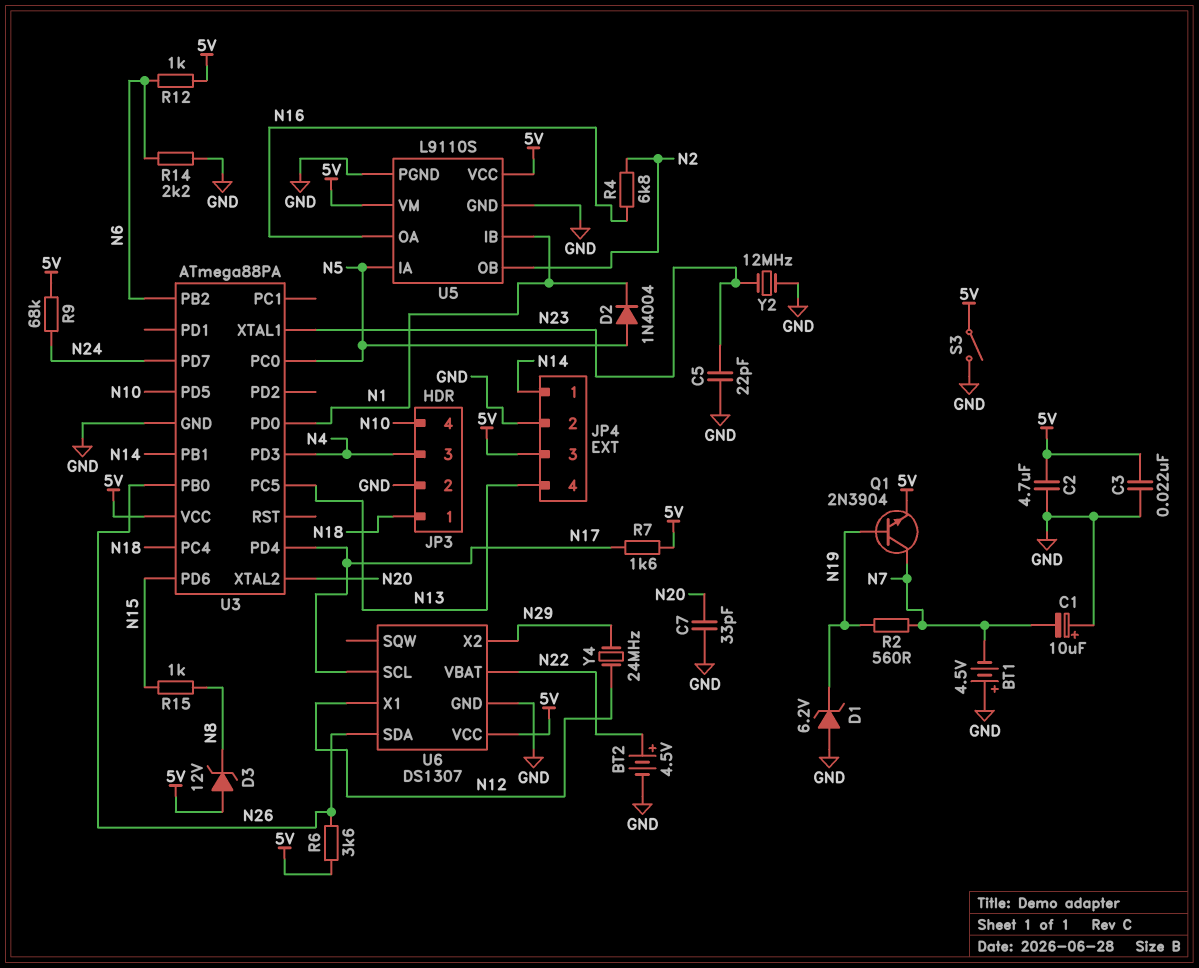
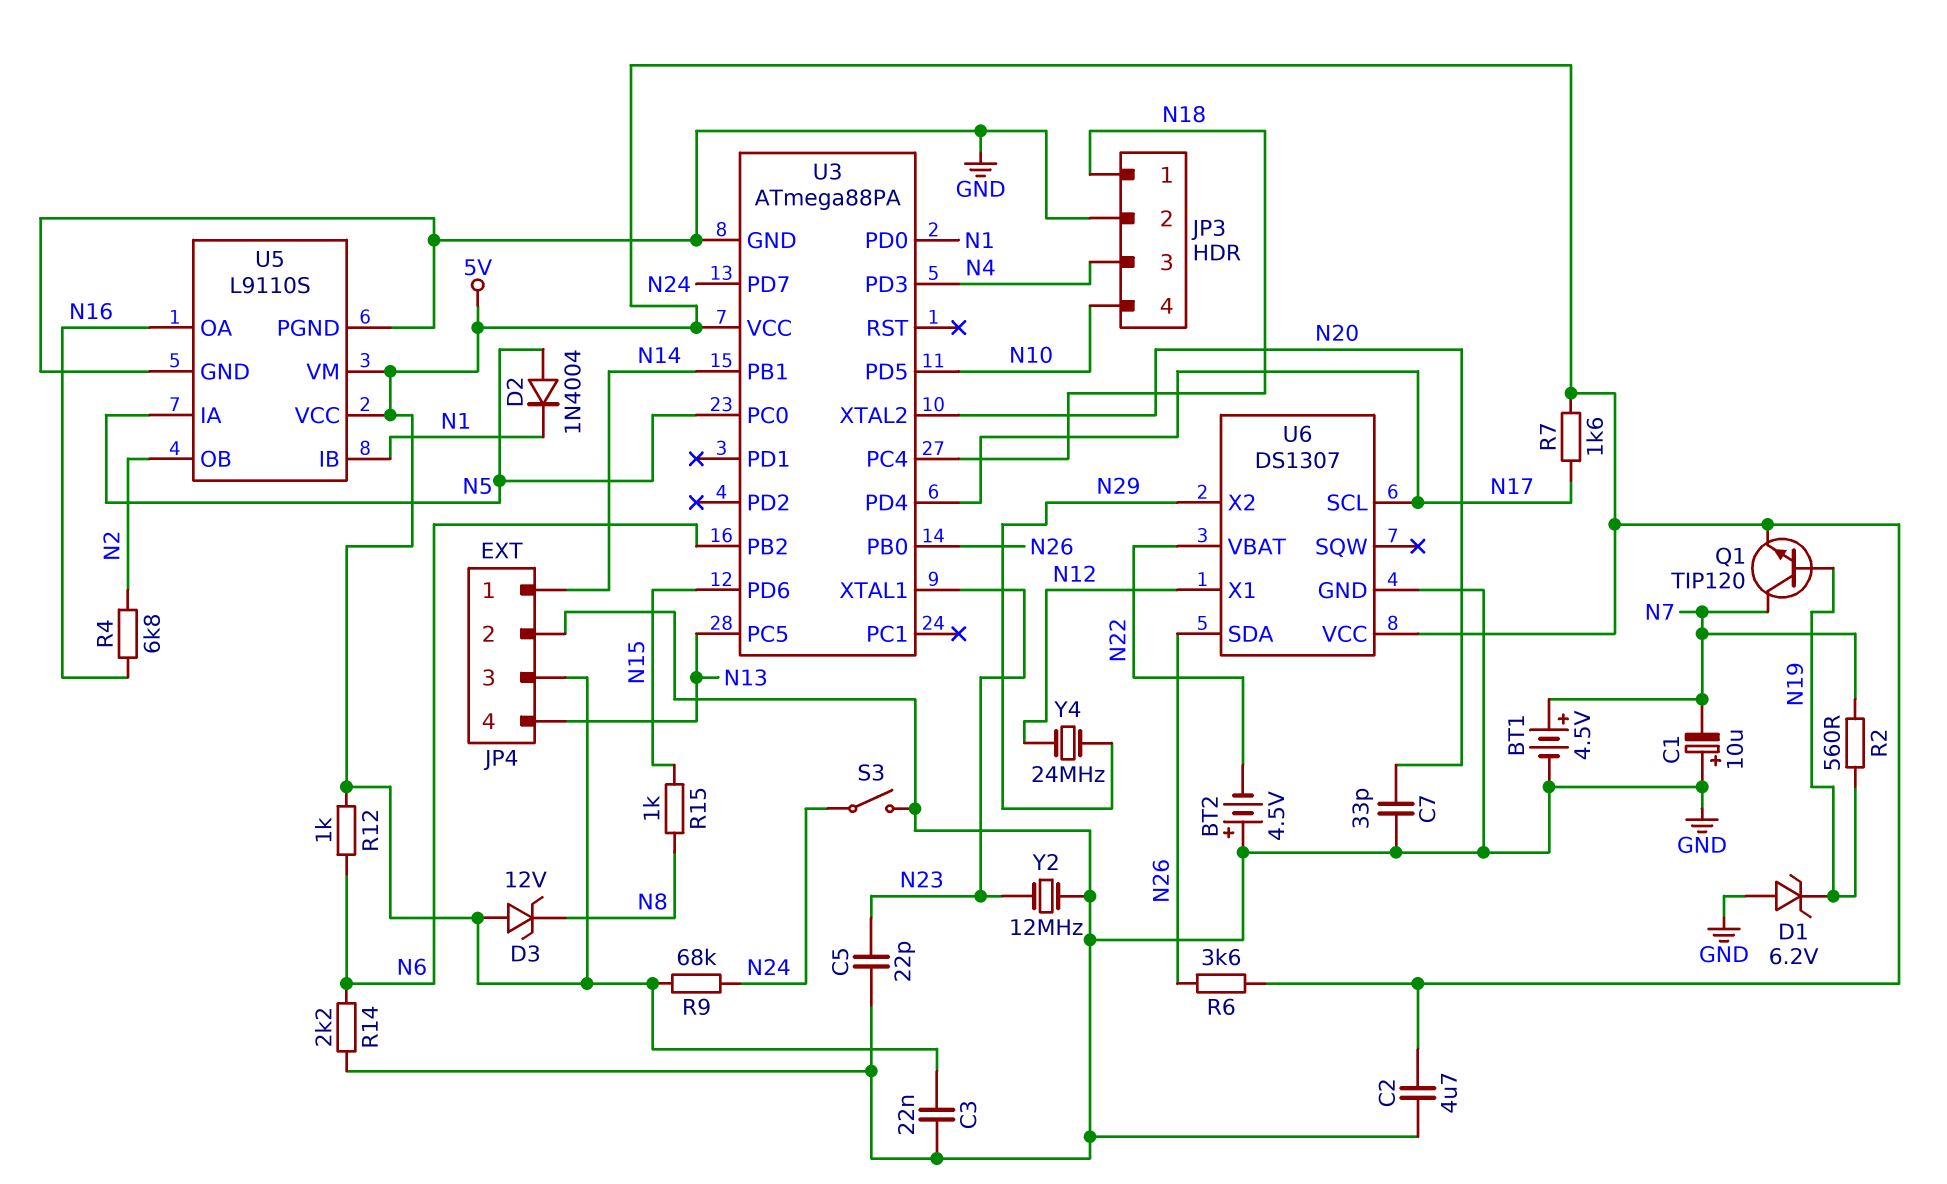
BT1: 4.5V (plus GND, minus N7) -> 4.5V (plus N7, minus GND)
BT2: 4.5V (plus N22, minus GND) -> 4.5V (plus GND, minus N22)
Q1: NPN 2N3904 (B N19, C N7, E 5V) -> NPN TIP120 (B N19, C N7, E 5V)
S3: switch (5V, GND) -> switch (GND, N24)

